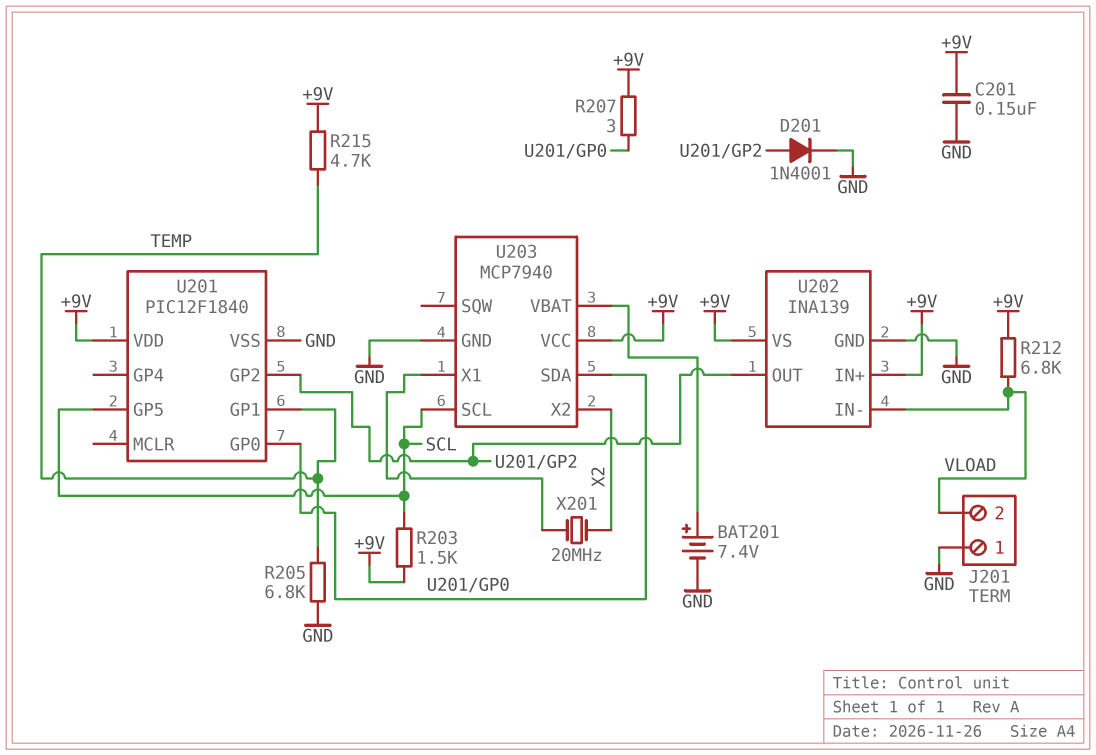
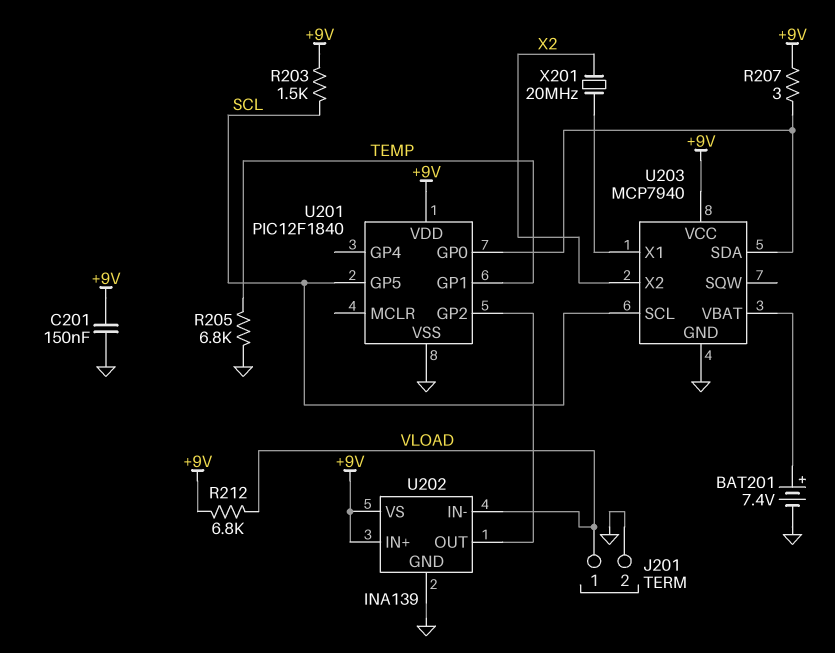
D201: diode 1N4001 (A U201/GP2, K GND) -> none
J201 pin 1: GND -> VLOAD
J201 pin 2: VLOAD -> GND
R215: 4.7k (+9V, TEMP) -> none

